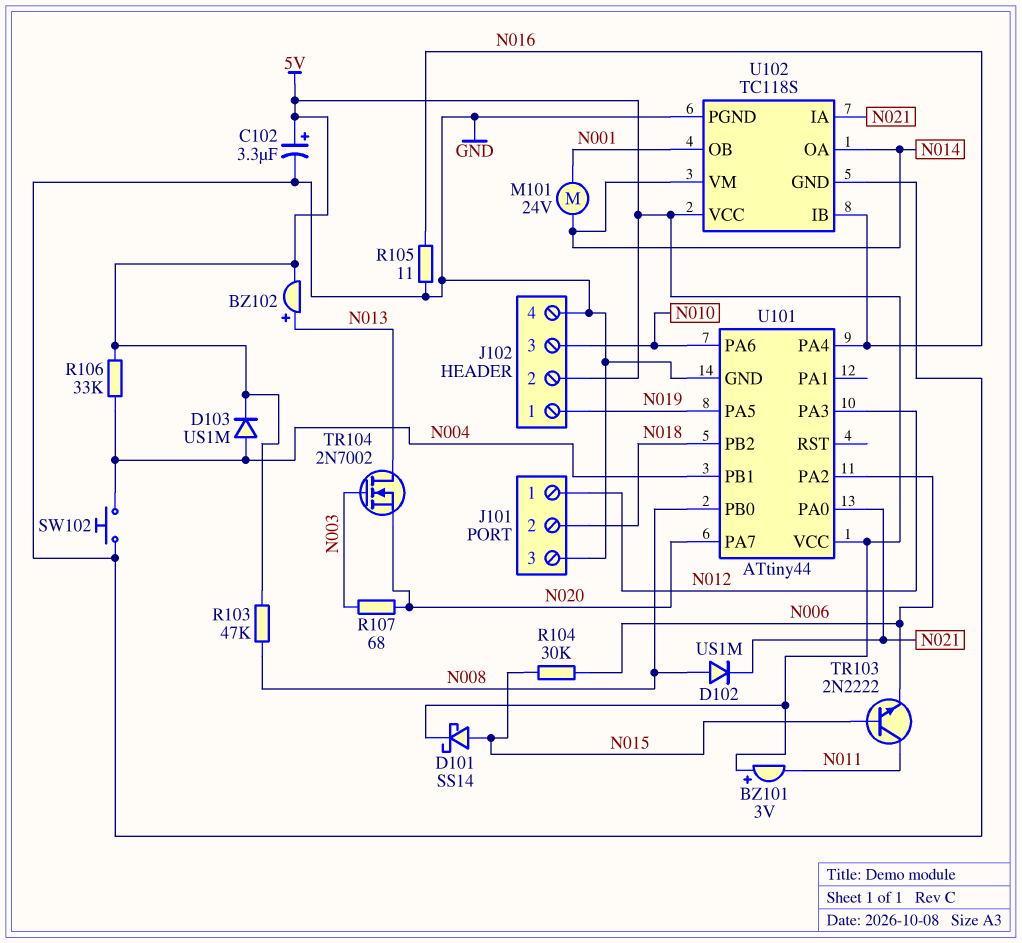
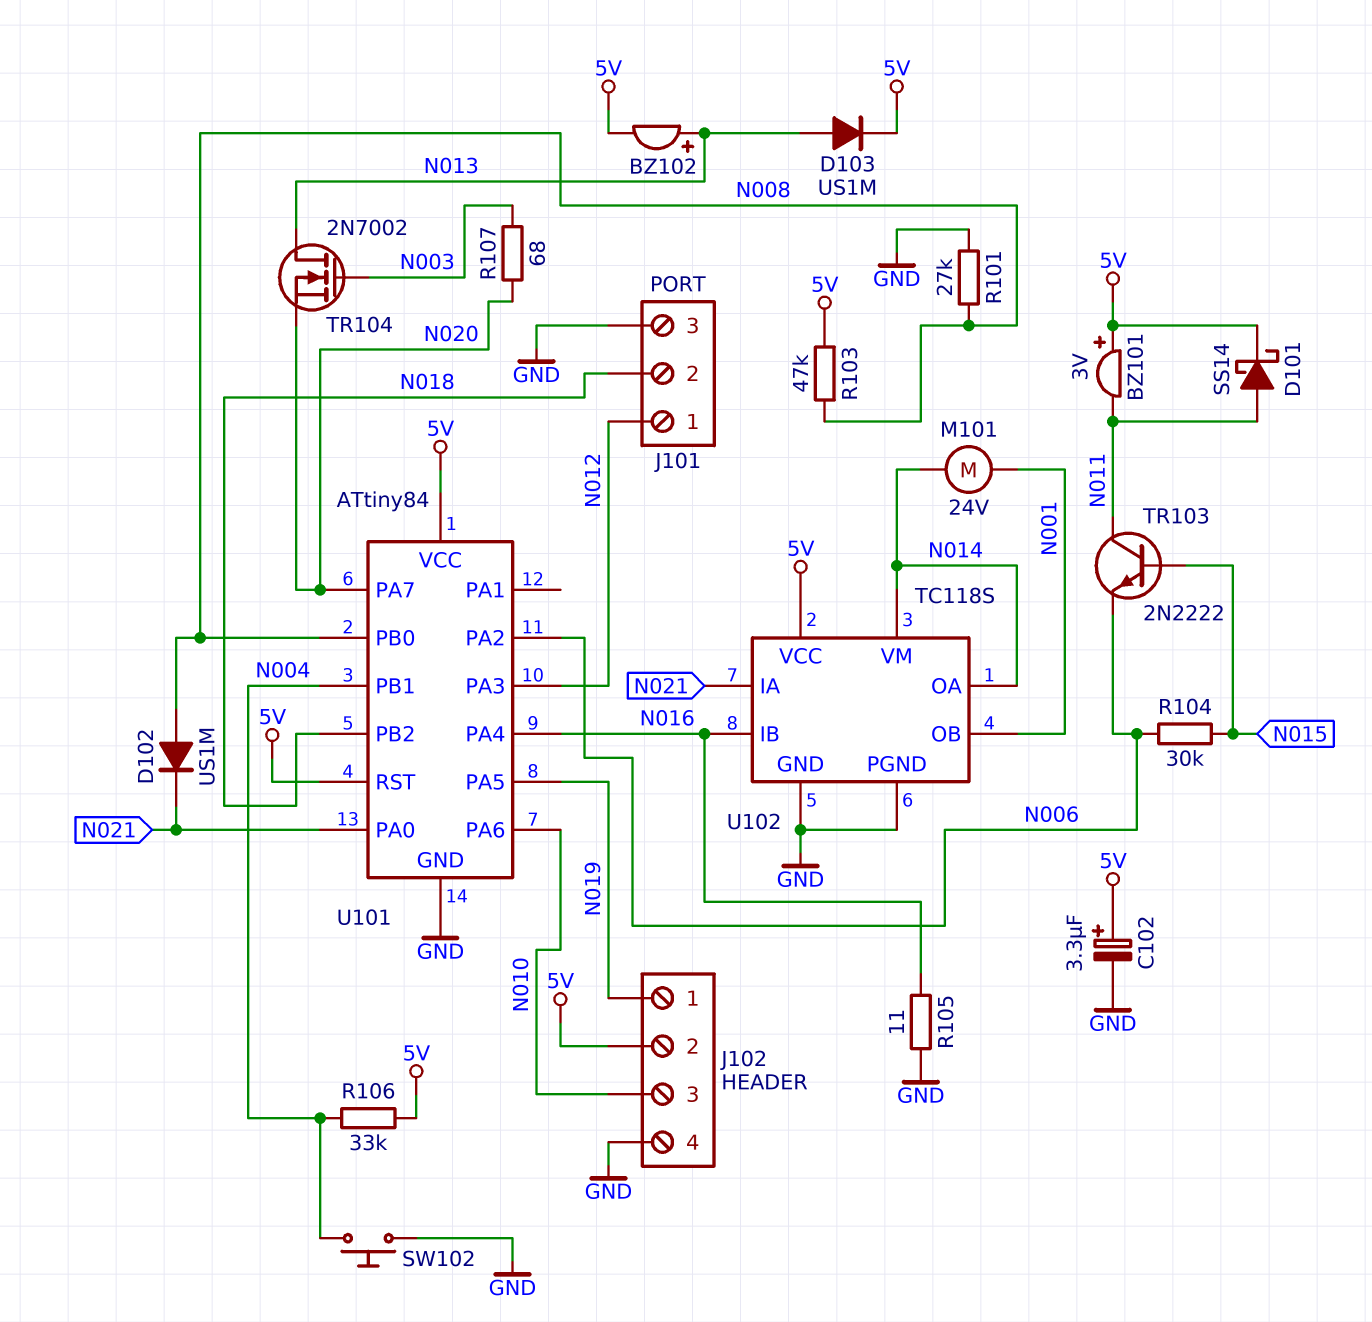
D101: schottky SS14 (A N015, K 5V) -> schottky SS14 (A N011, K 5V)
D103: diode US1M (A N004, K 5V) -> diode US1M (A N013, K 5V)
R101: none -> 27k (GND, N008)
U101: ATtiny44 -> ATtiny84
U101 pin RST: none -> 5V

